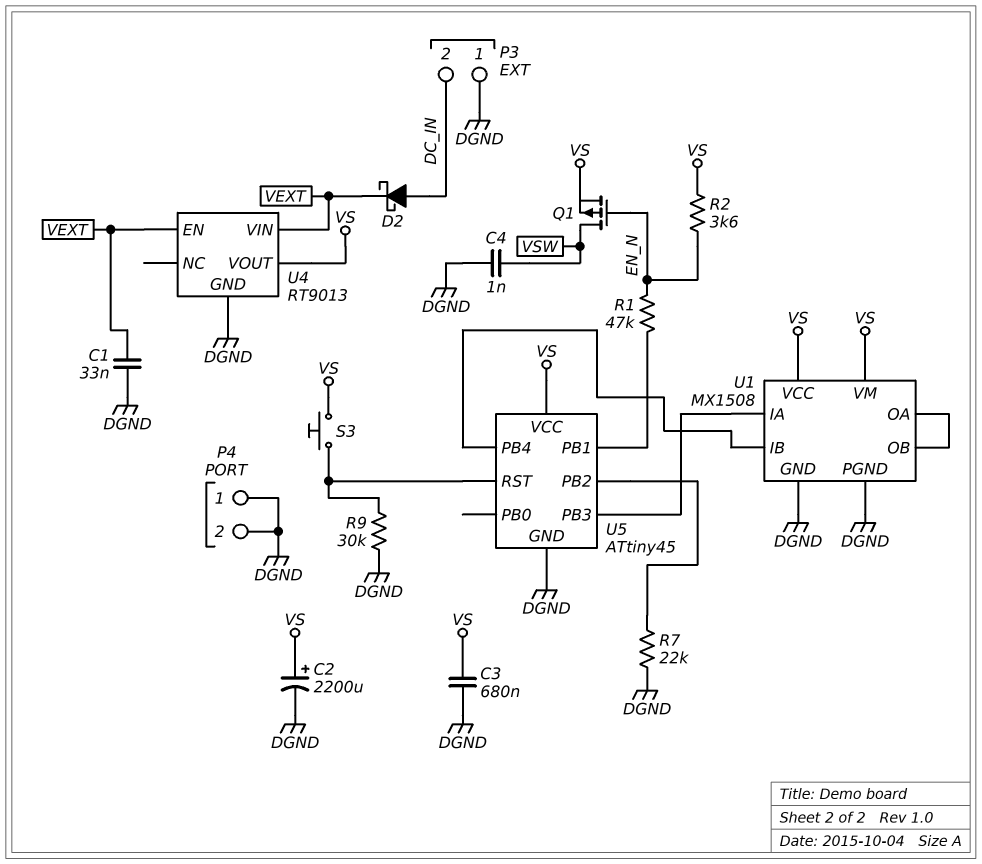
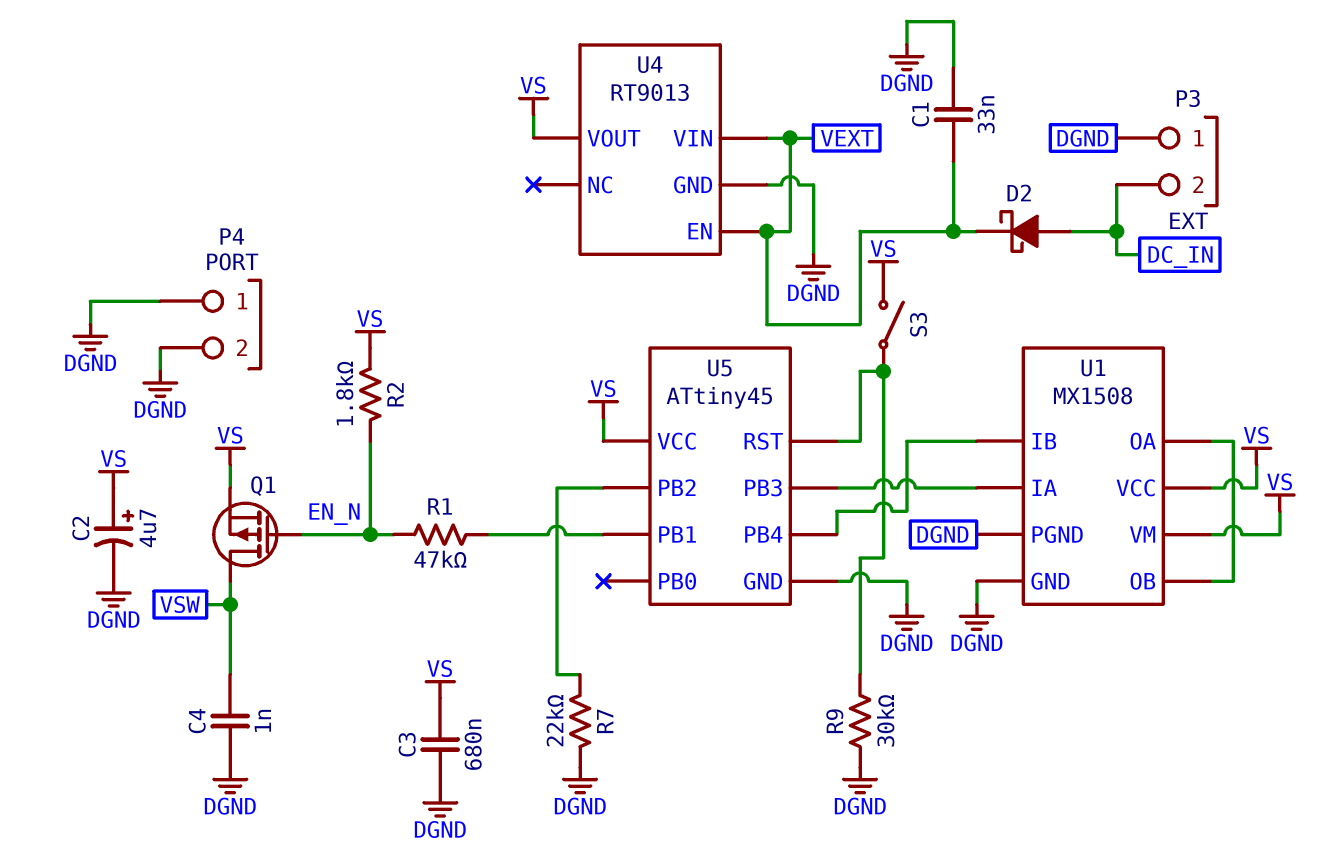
C2: 2200uF (plus VS, minus DGND) -> 4.7uF (plus VS, minus DGND)
R2: 3.6k (EN_N, VS) -> 1.8k (EN_N, VS)
S3: button (U5/RST, VS) -> switch (U5/RST, VS)

